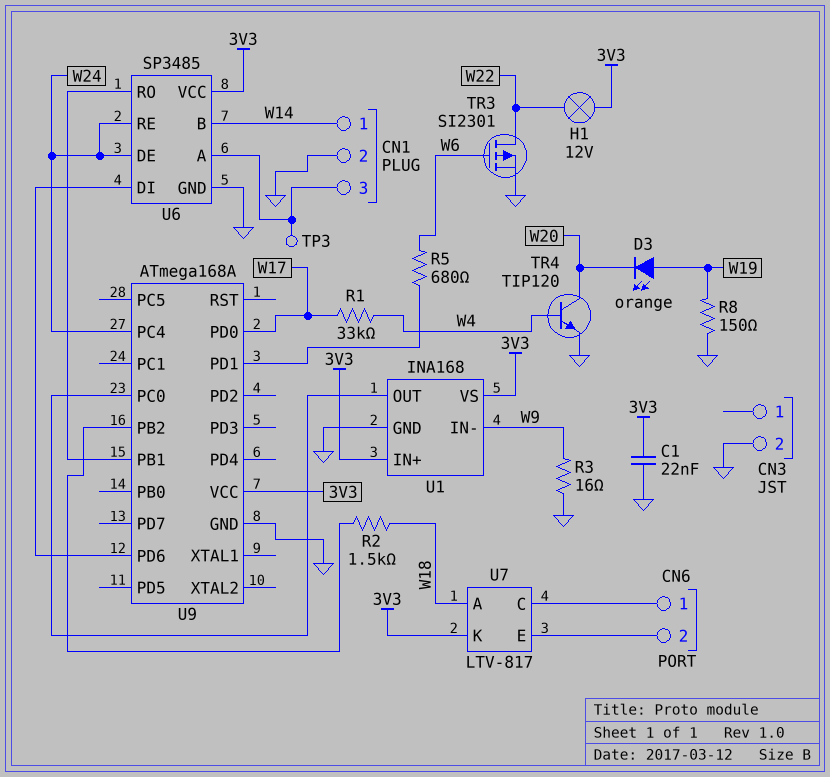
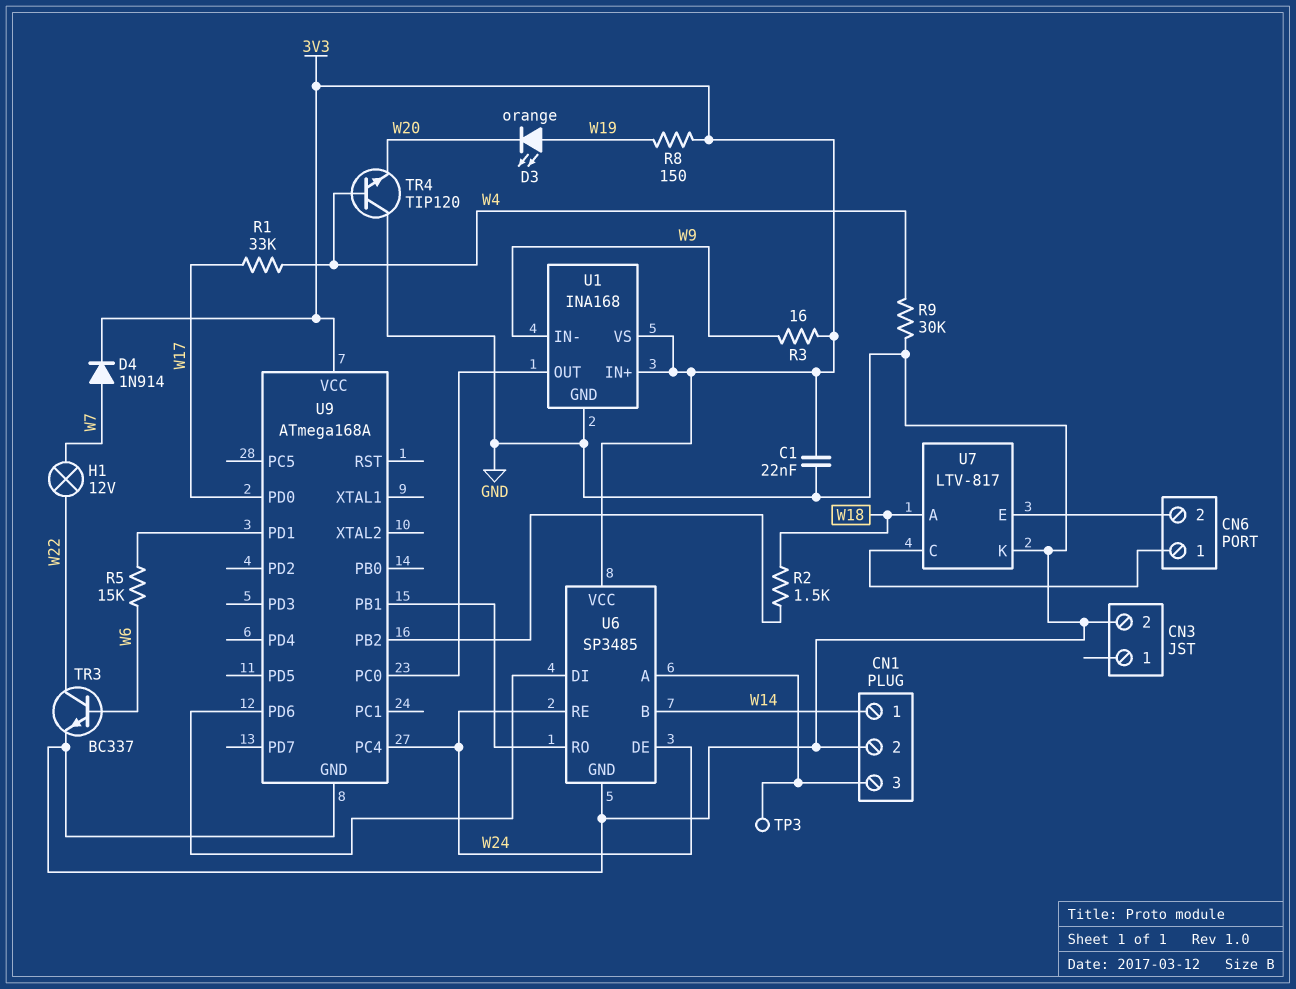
D4: none -> diode 1N914 (A W7, K 3V3)
H1: lamp 12V (3V3, W22) -> lamp 12V (W7, W22)
R3: 16 (GND, W9) -> 16 (3V3, W9)
R5: 680 (U9/PD1, W6) -> 15k (U9/PD1, W6)
R8: 150 (GND, W19) -> 150 (3V3, W19)
R9: none -> 30k (GND, W4)
TR3: PMOS SI2301 (G W6, D W22, S GND) -> NPN BC337 (B W6, C W22, E GND)
TR4: NPN TIP120 (B W4, C W20, E GND) -> NPN TIP120 (B W4, C GND, E W20)
U7 pin K: 3V3 -> GND

